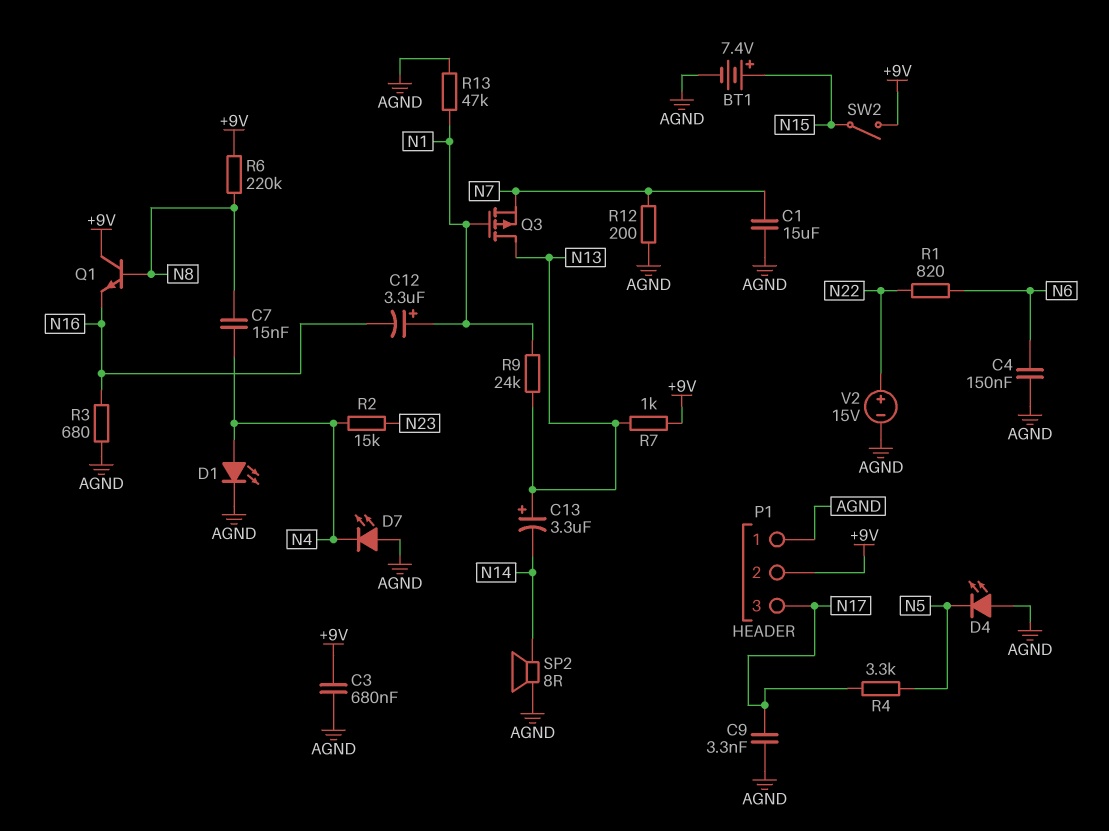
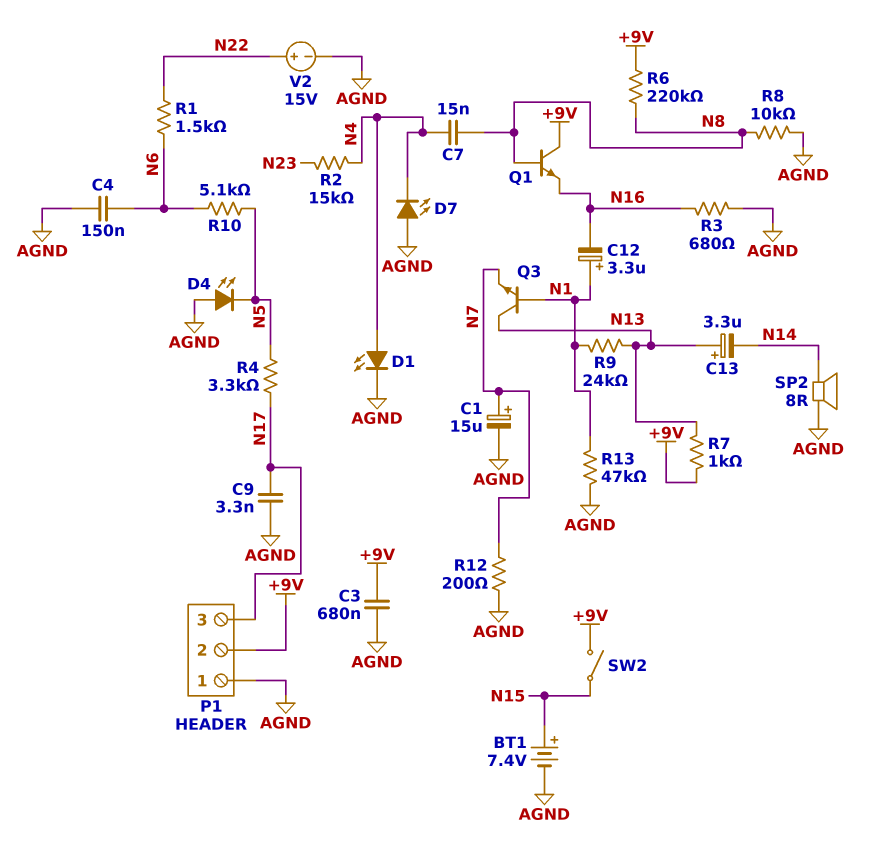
C1: 15uF (AGND, N7) -> 15uF (plus N7, minus AGND)
Q3: PMOS (G N1, D N13, S N7) -> NPN (B N1, C N13, E N7)
R1: 820 (N6, N22) -> 1.5k (N6, N22)
R8: none -> 10k (AGND, N8)
R10: none -> 5.1k (N5, N6)

